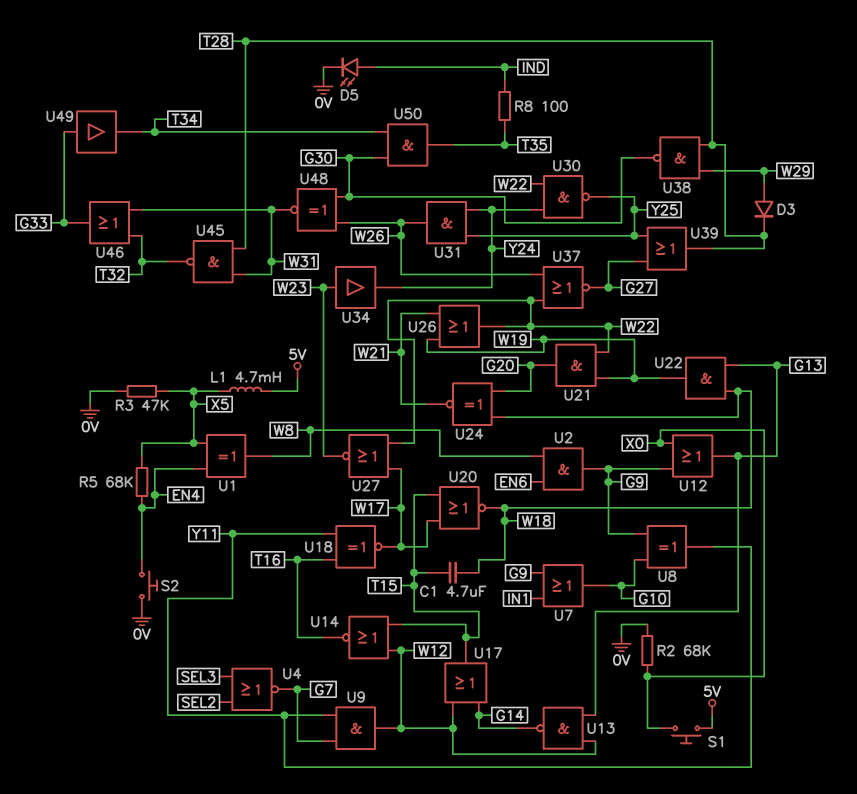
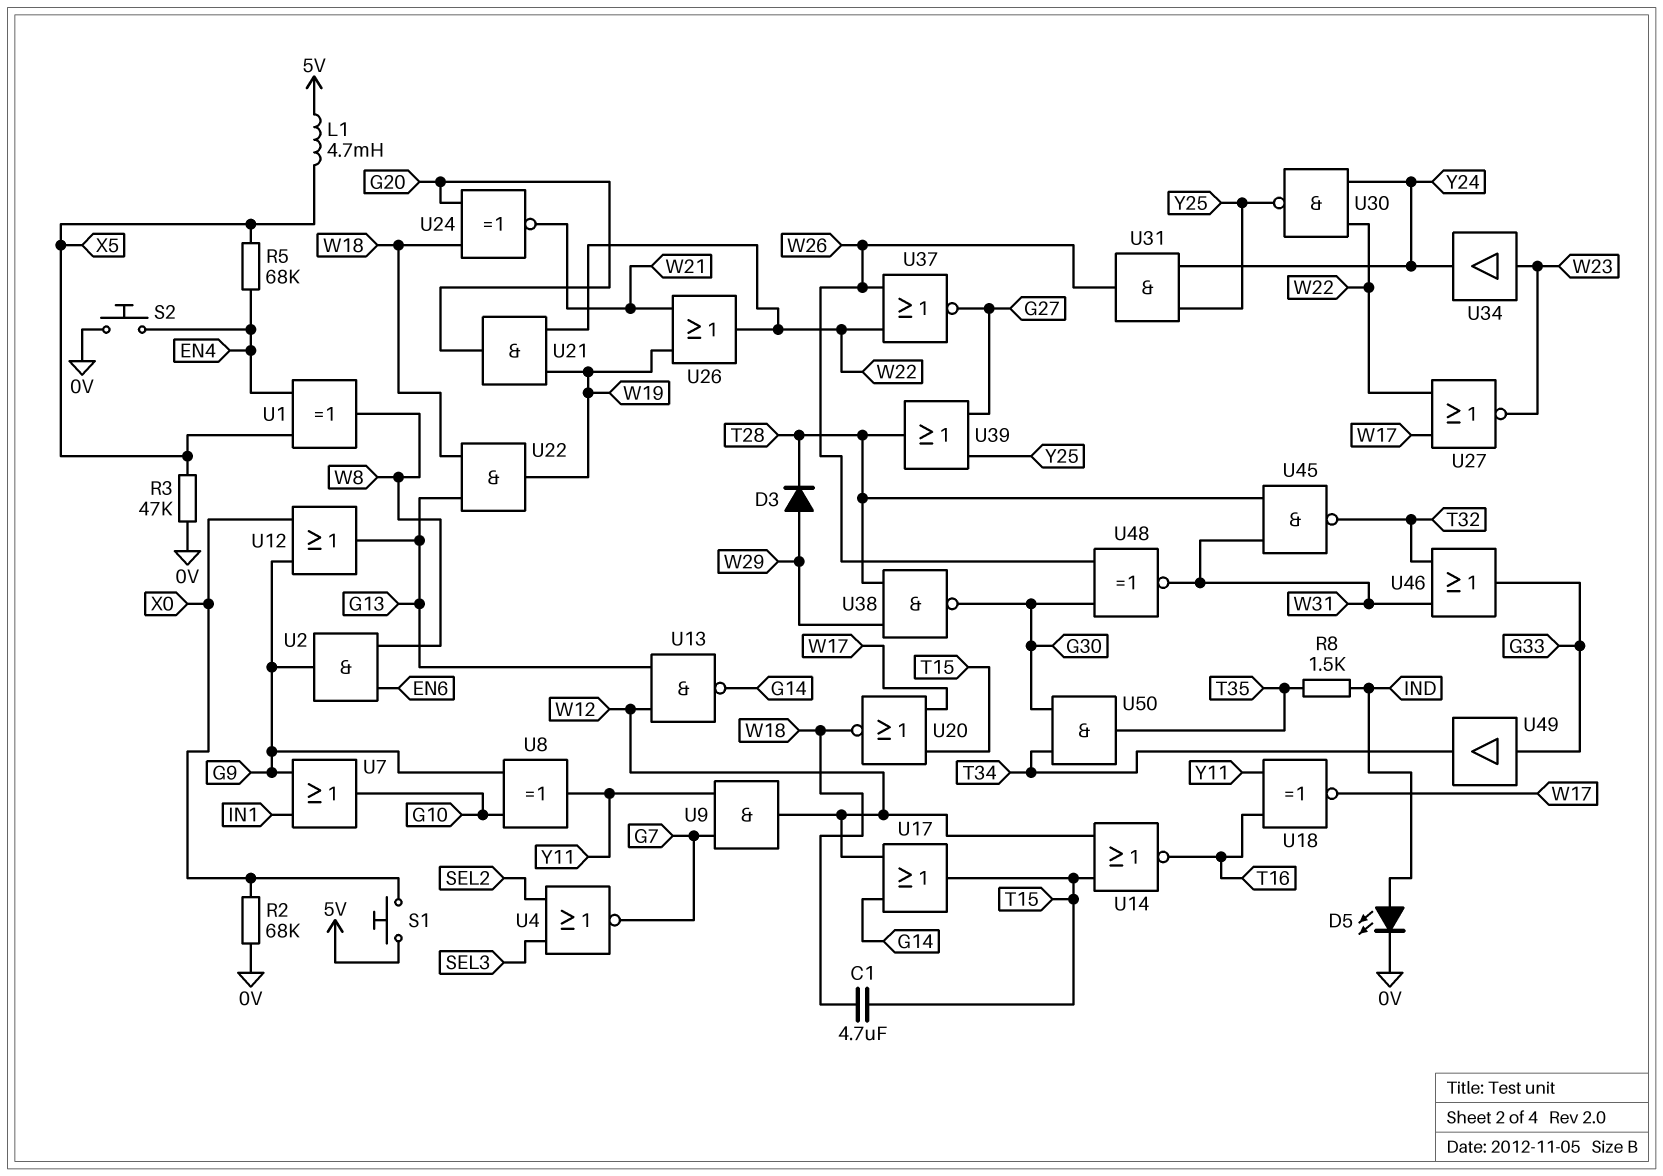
R8: 100 (IND, T35) -> 1.5k (IND, T35)

